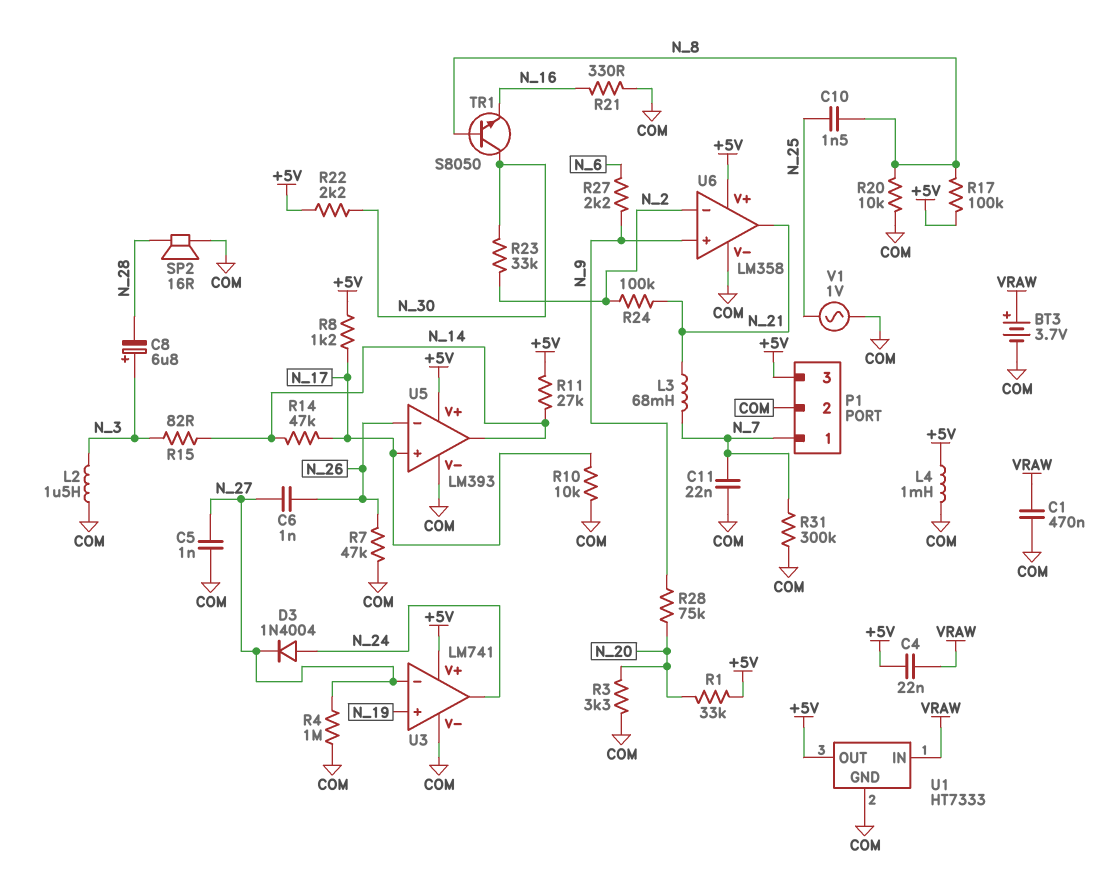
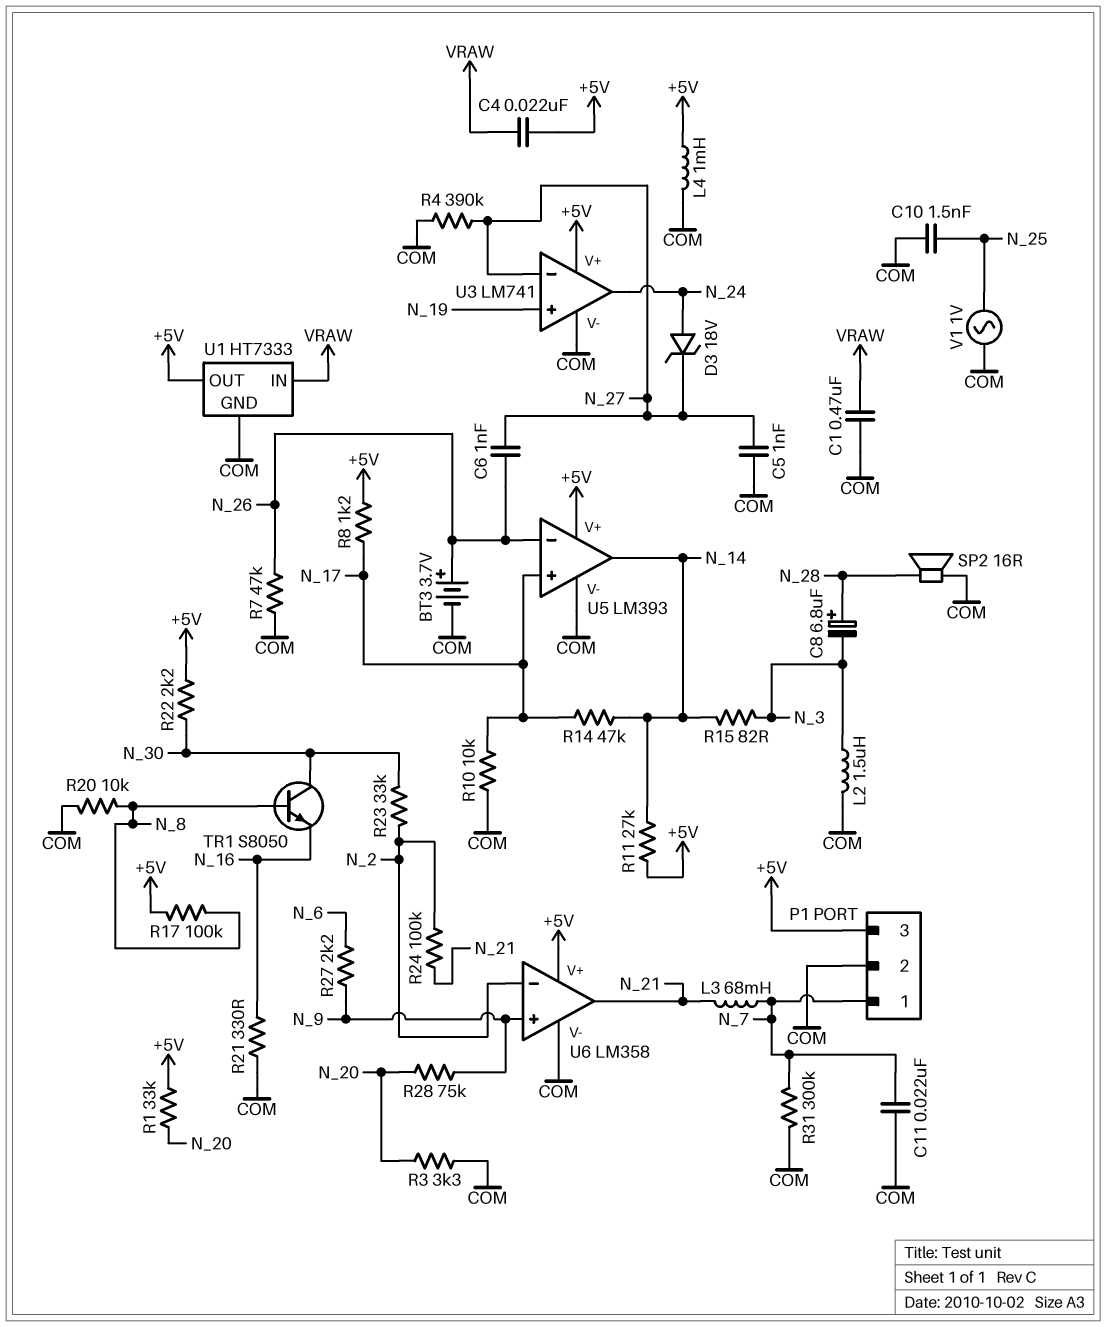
BT3: 3.7V (plus VRAW, minus COM) -> 3.7V (plus N_26, minus COM)
C8: 6.8uF (plus N_3, minus N_28) -> 6.8uF (plus N_28, minus N_3)
C10: 1.5nF (N_8, N_25) -> 1.5nF (COM, N_25)
D3: diode 1N4004 (A N_24, K N_27) -> zener 18V (A N_24, K N_27)
R4: 1M (COM, N_27) -> 390k (COM, N_27)

